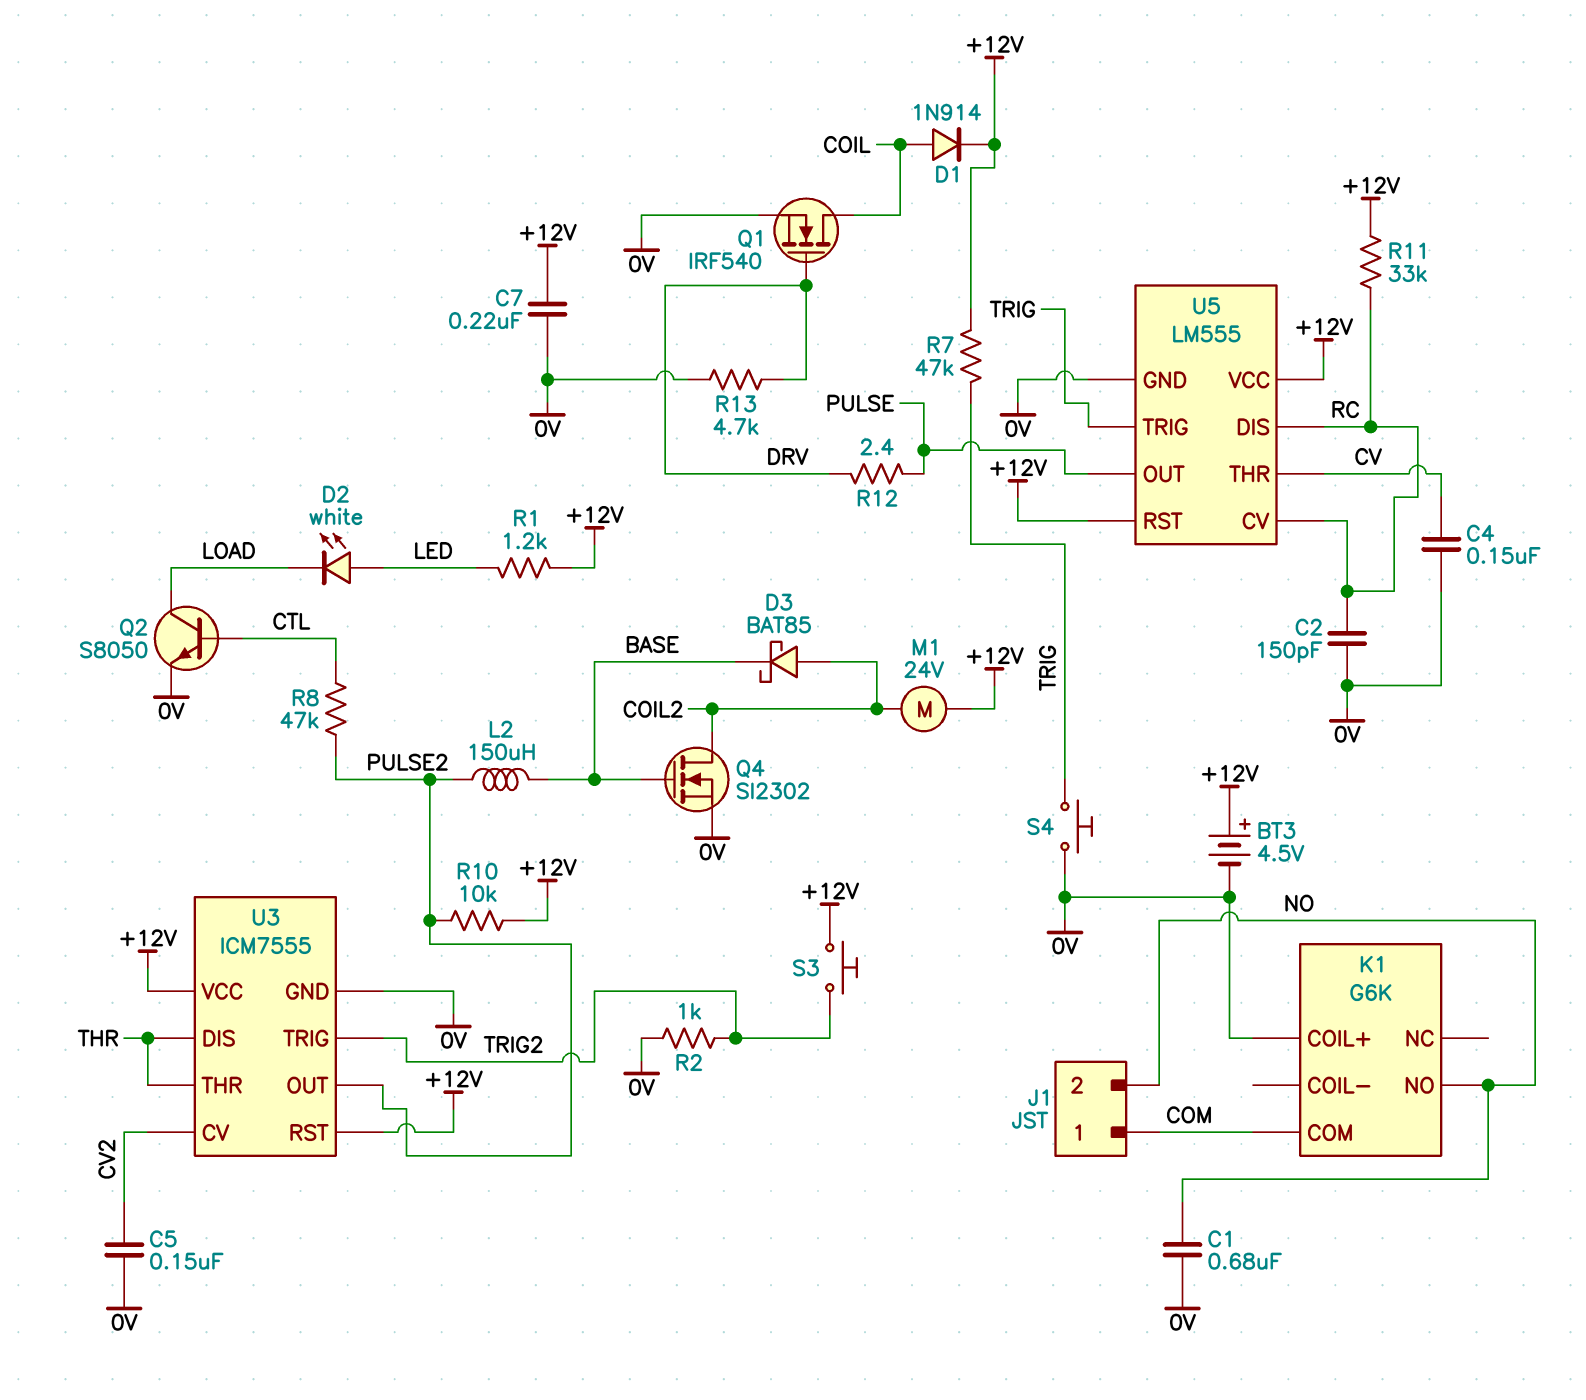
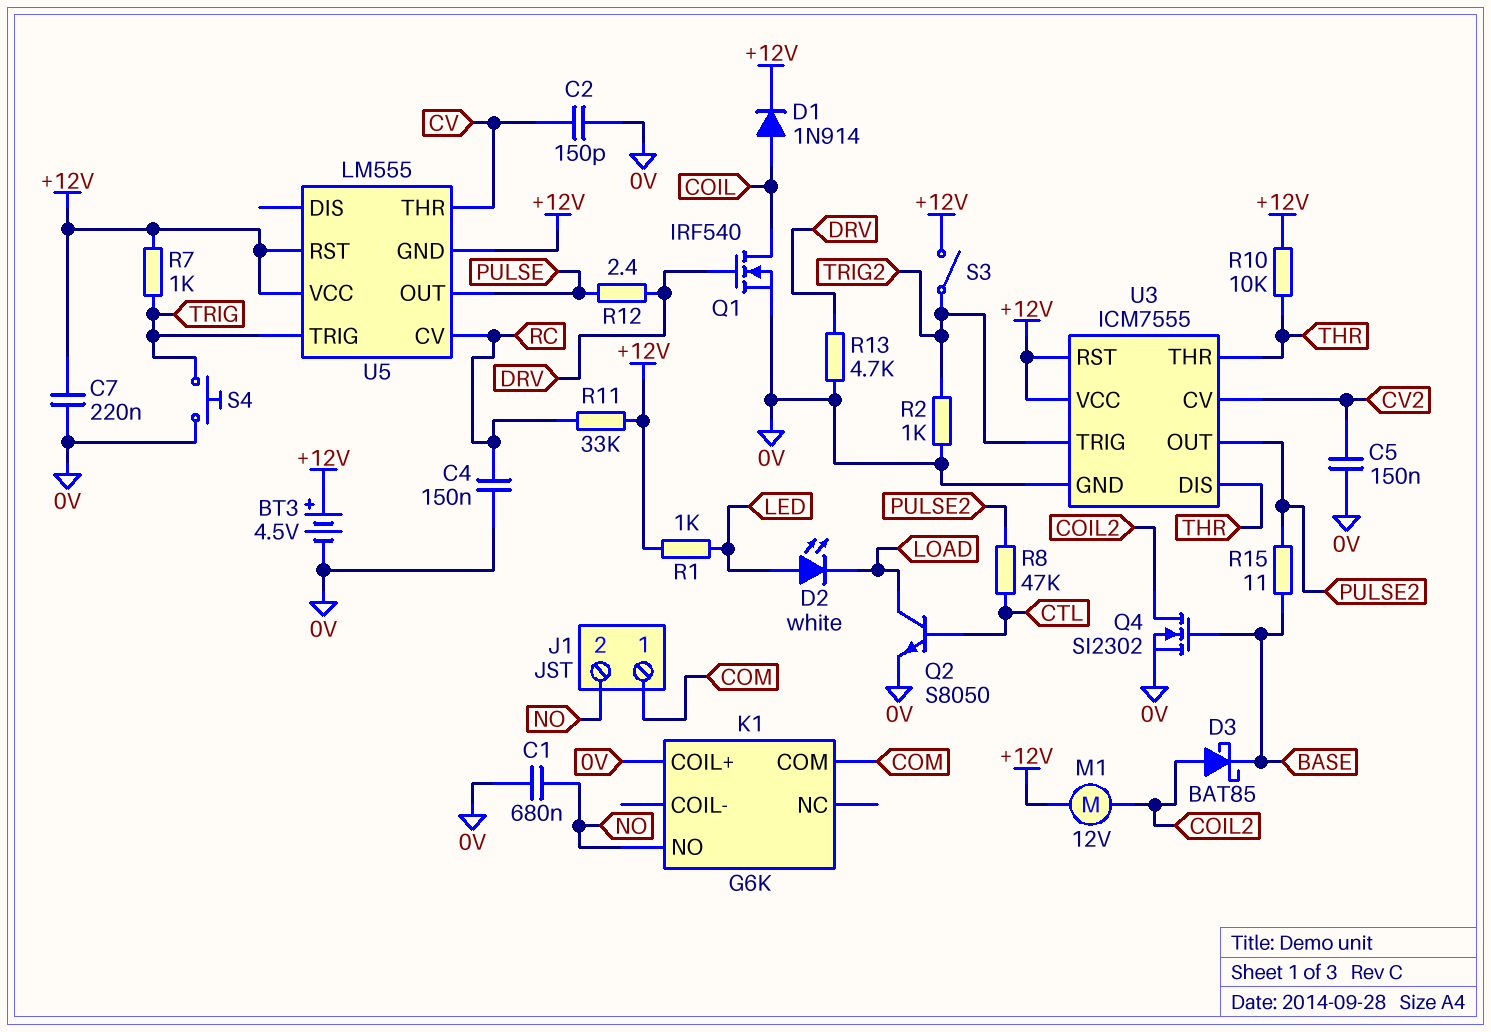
C2: 150pF (0V, RC) -> 150pF (0V, CV)
C4: 150nF (0V, CV) -> 150nF (0V, RC)
L2: 150uH (BASE, PULSE2) -> none
M1: motor 24V (+12V, COIL2) -> motor 12V (+12V, COIL2)
R1: 1.2k (+12V, LED) -> 1k (+12V, LED)
R7: 47k (+12V, TRIG) -> 1k (+12V, TRIG)
R10: 10k (+12V, PULSE2) -> 10k (+12V, THR)
R15: none -> 11 (BASE, PULSE2)
S3: button (+12V, TRIG2) -> switch (+12V, TRIG2)
U5 pin DIS: RC -> none
U5 pin GND: 0V -> +12V

